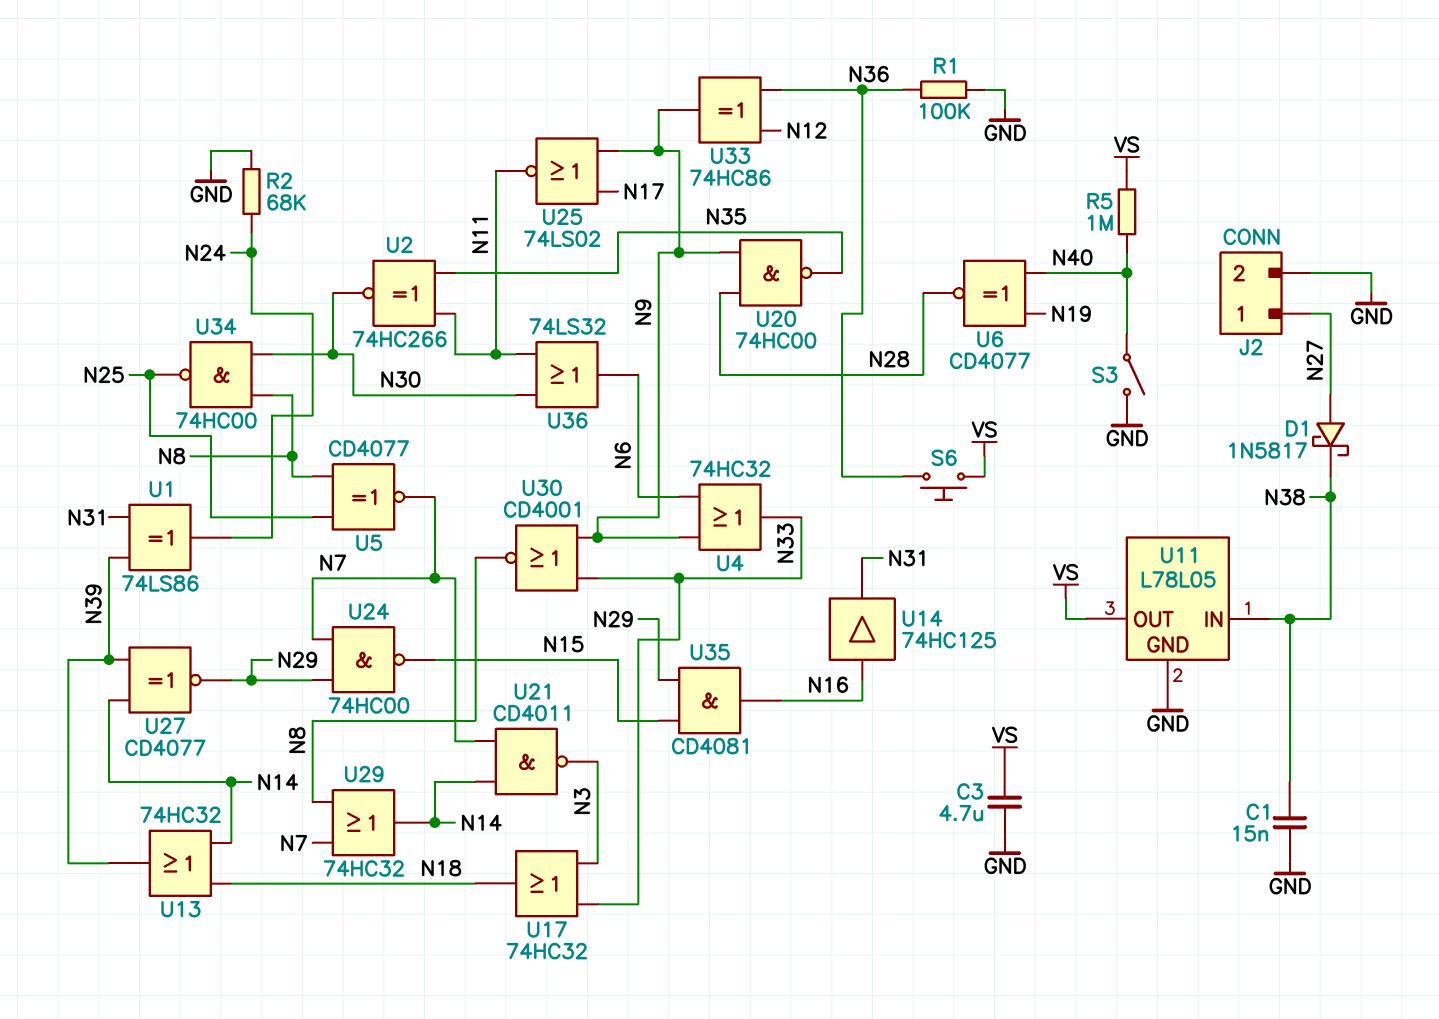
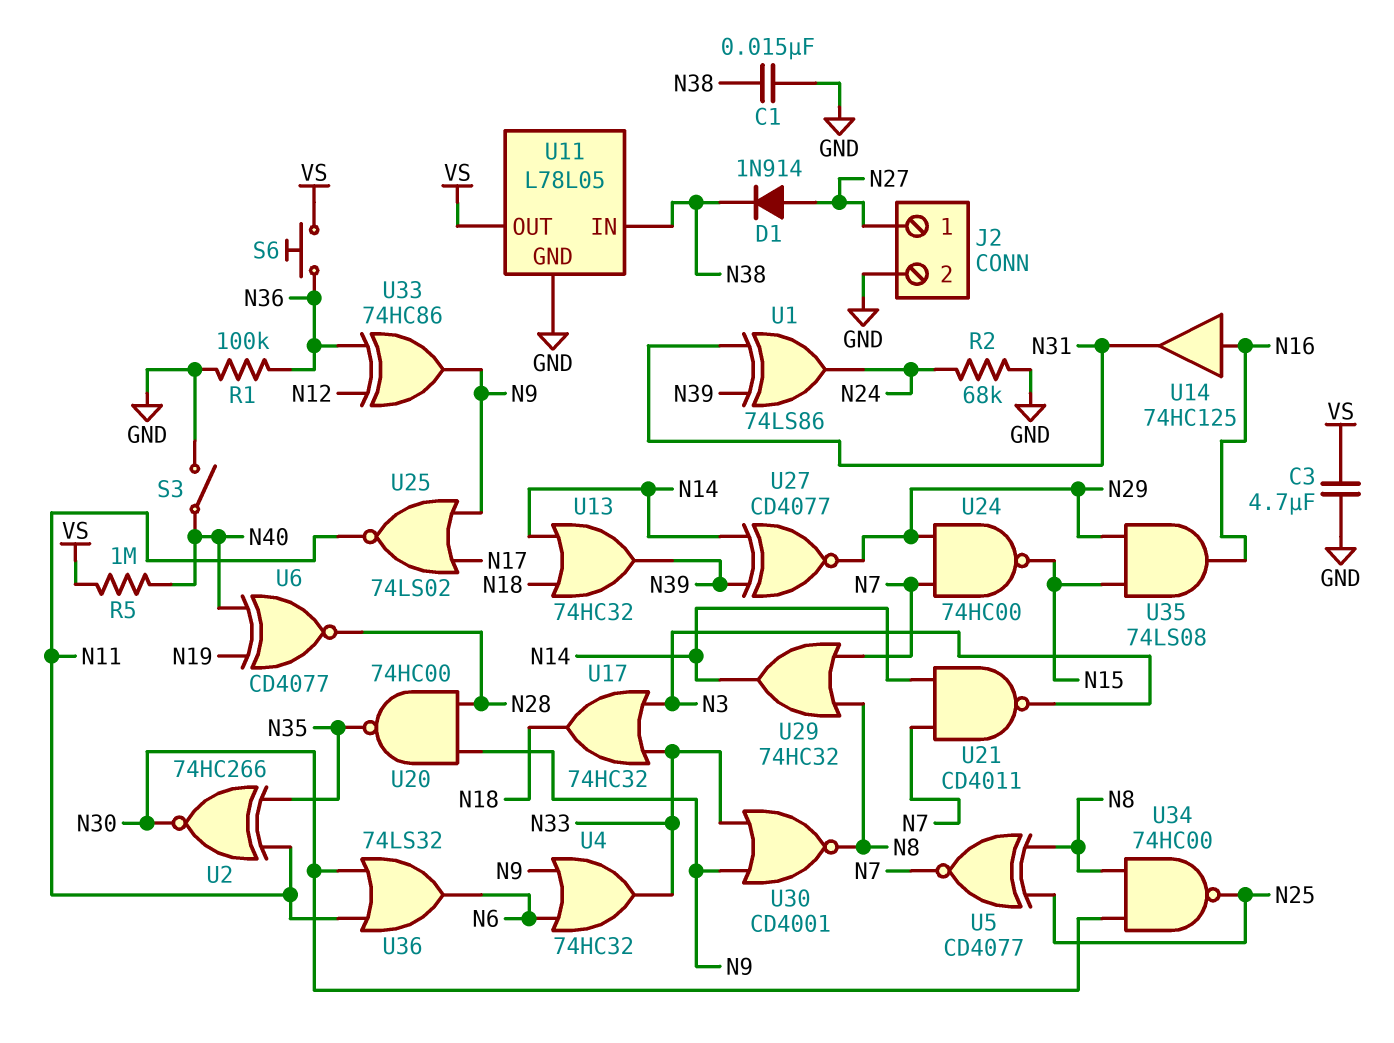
D1: schottky 1N5817 (A N27, K N38) -> diode 1N914 (A N27, K N38)
U35: AND CD4081 (in N15, in N29, out N16) -> AND 74LS08 (in N15, in N29, out N16)

